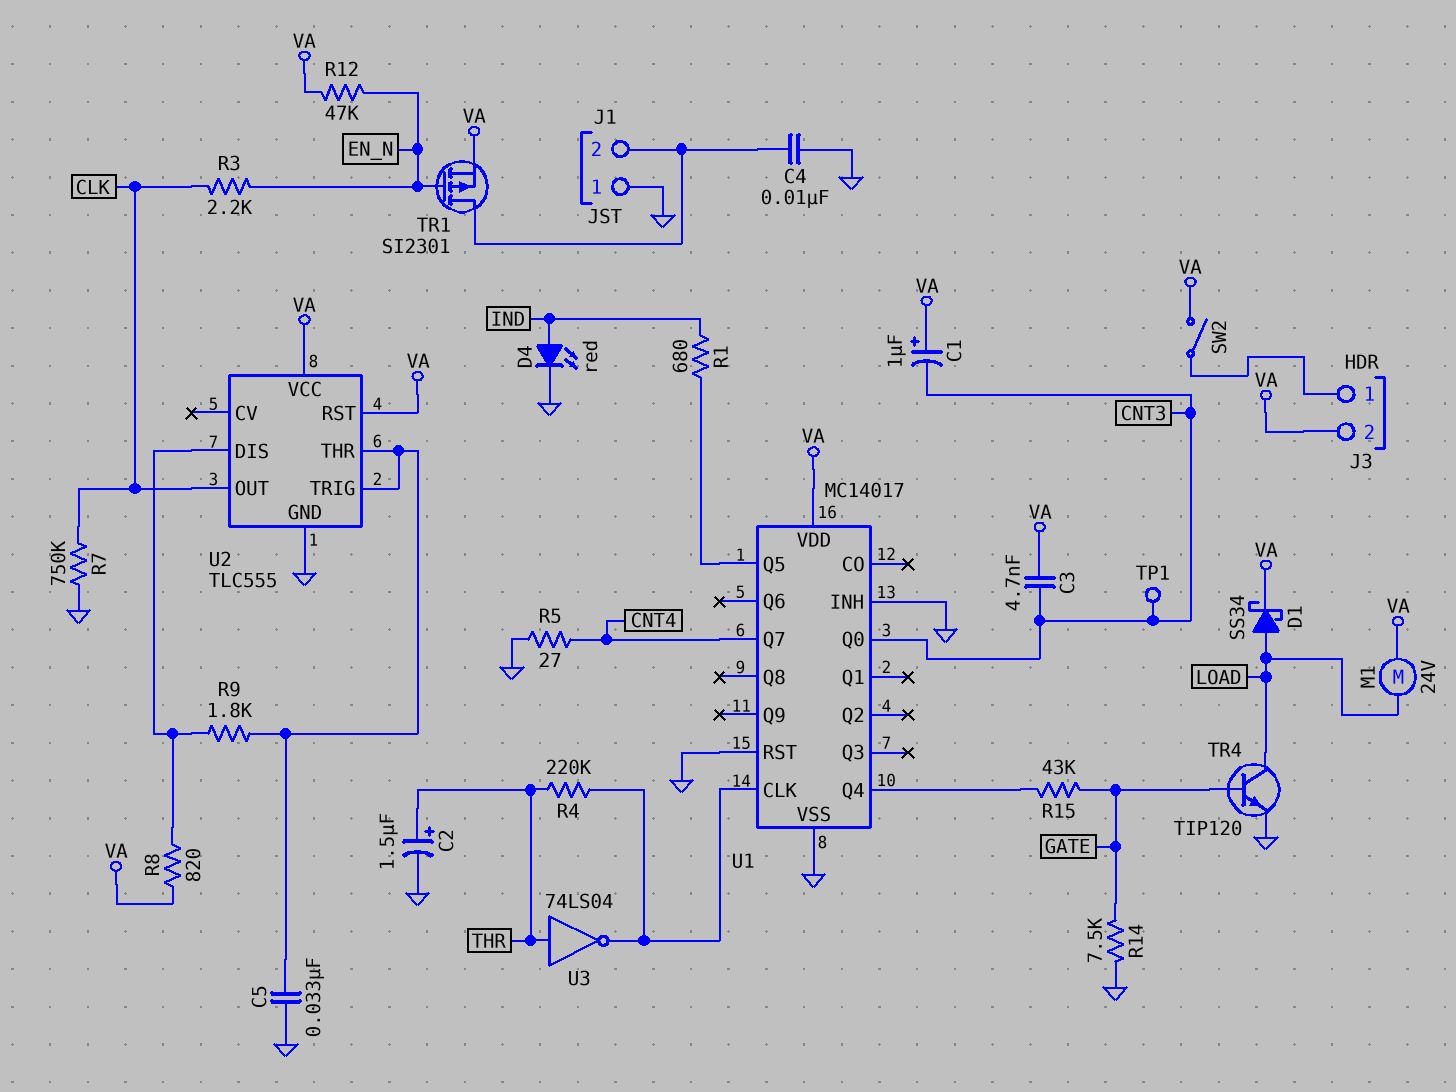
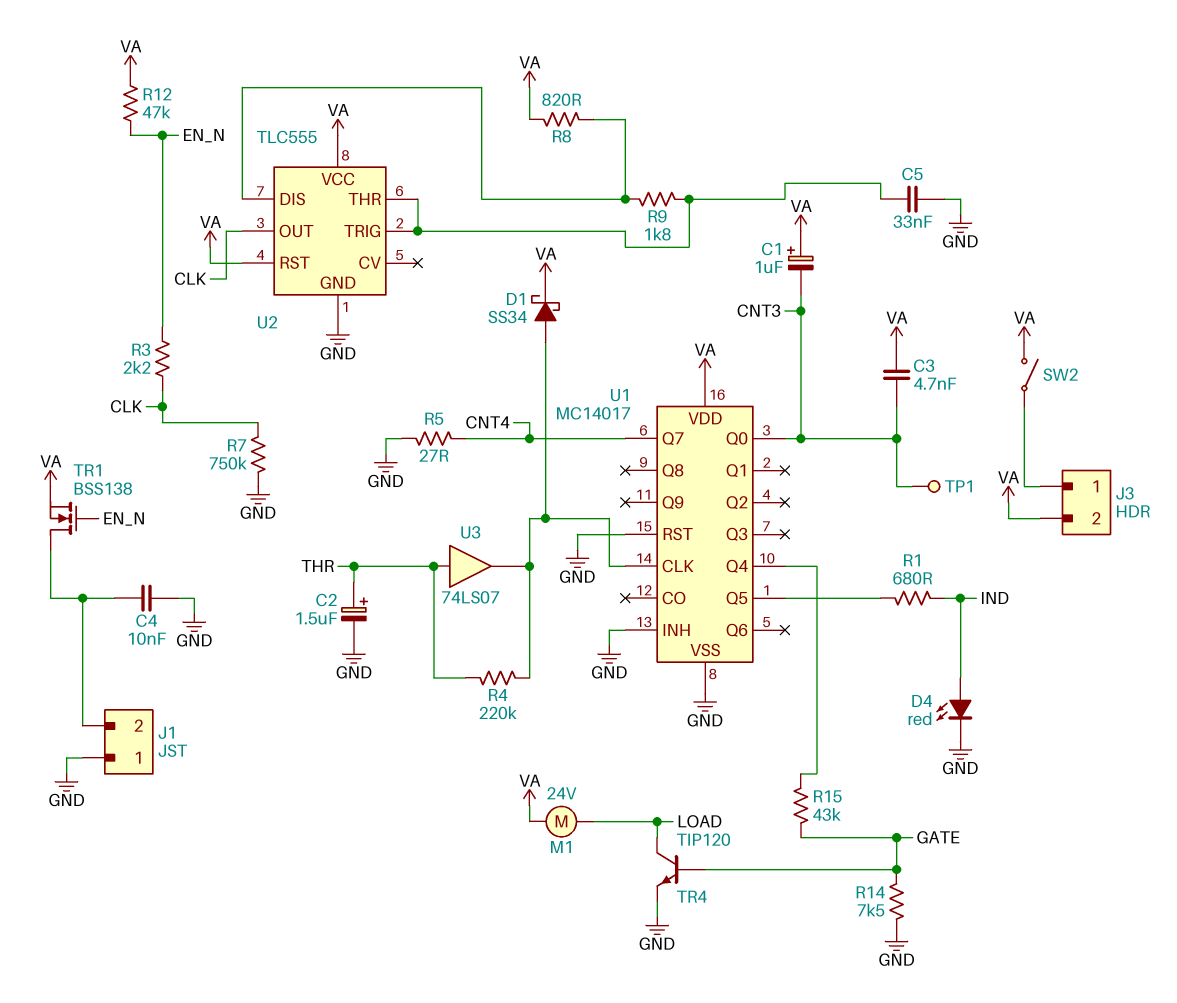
D1: schottky SS34 (A LOAD, K VA) -> schottky SS34 (A U1/CLK, K VA)
TR1: PMOS SI2301 (G EN_N, D J1/2, S VA) -> NMOS BSS138 (G EN_N, D J1/2, S VA)
U3: NOT 74LS04 (in THR, out U1/CLK) -> buffer 74LS07 (in THR, out U1/CLK)

